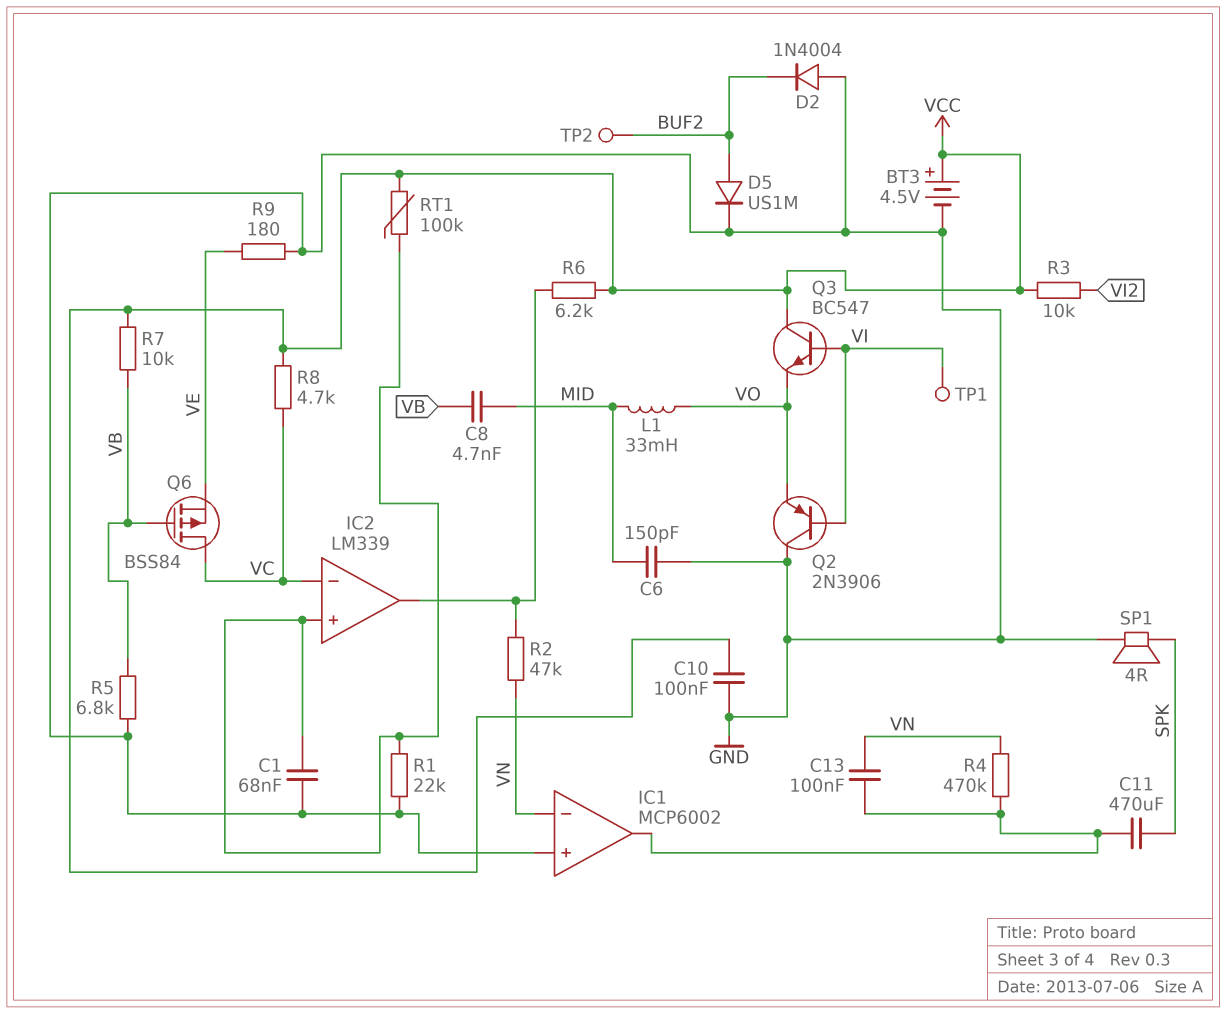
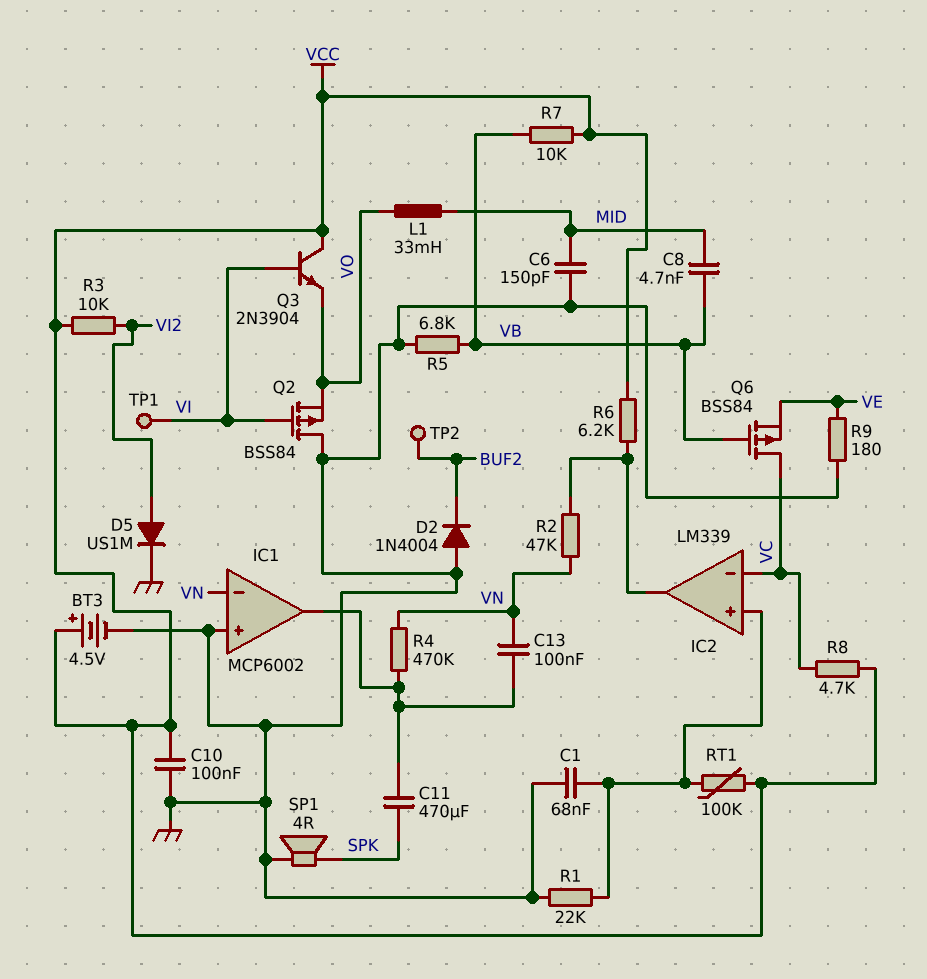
D5: diode US1M (A BUF2, K GND) -> diode US1M (A VI2, K GND)
Q2: PNP 2N3906 (B VI, C GND, E VO) -> PMOS BSS84 (G VI, D GND, S VO)
Q3: NPN BC547 (B VI, C VCC, E VO) -> NPN 2N3904 (B VI, C VCC, E VO)

